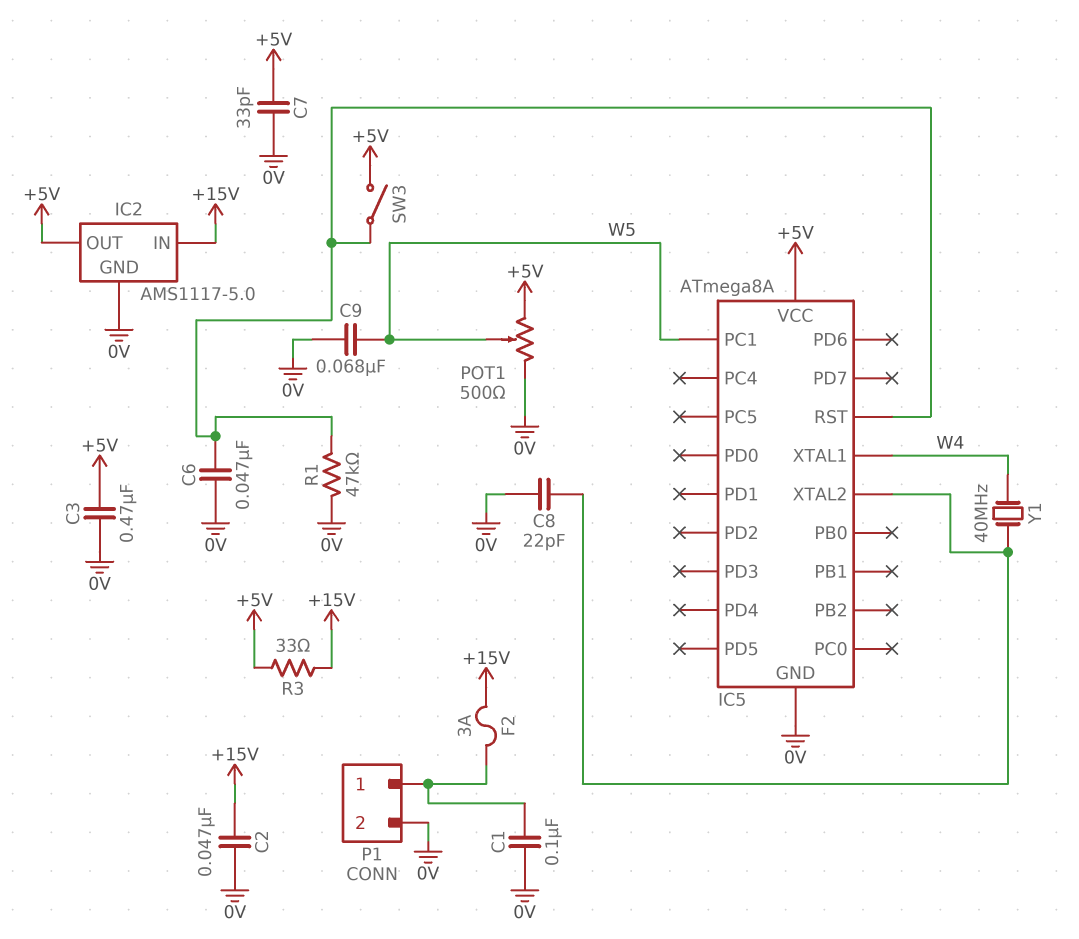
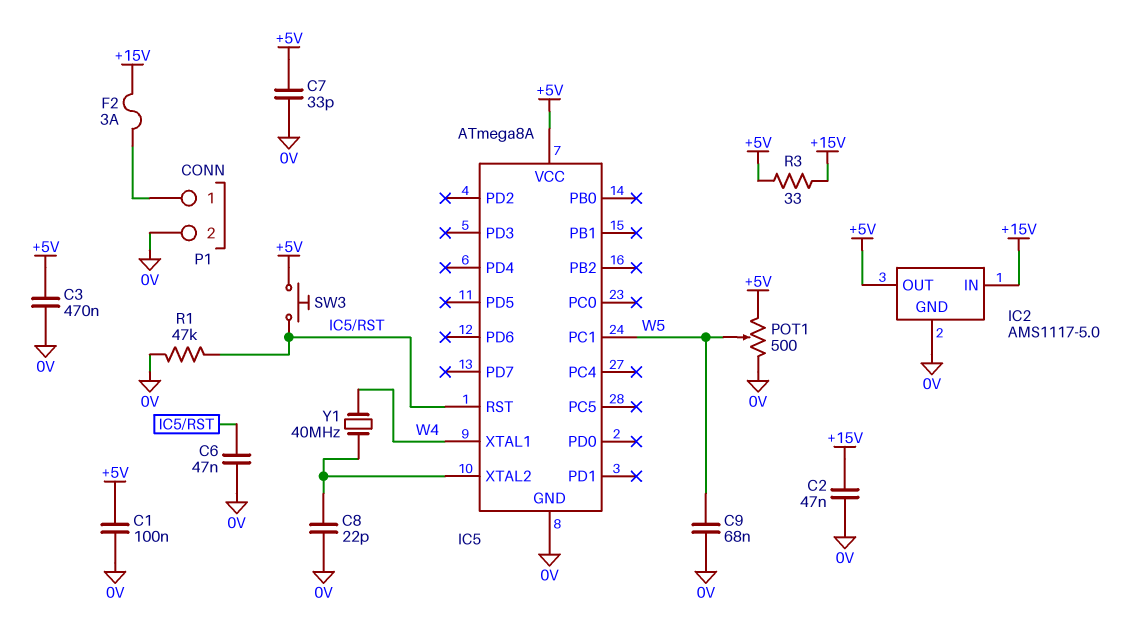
C1: 100nF (0V, P1/1) -> 100nF (+5V, 0V)
SW3: switch (+5V, IC5/RST) -> button (+5V, IC5/RST)

